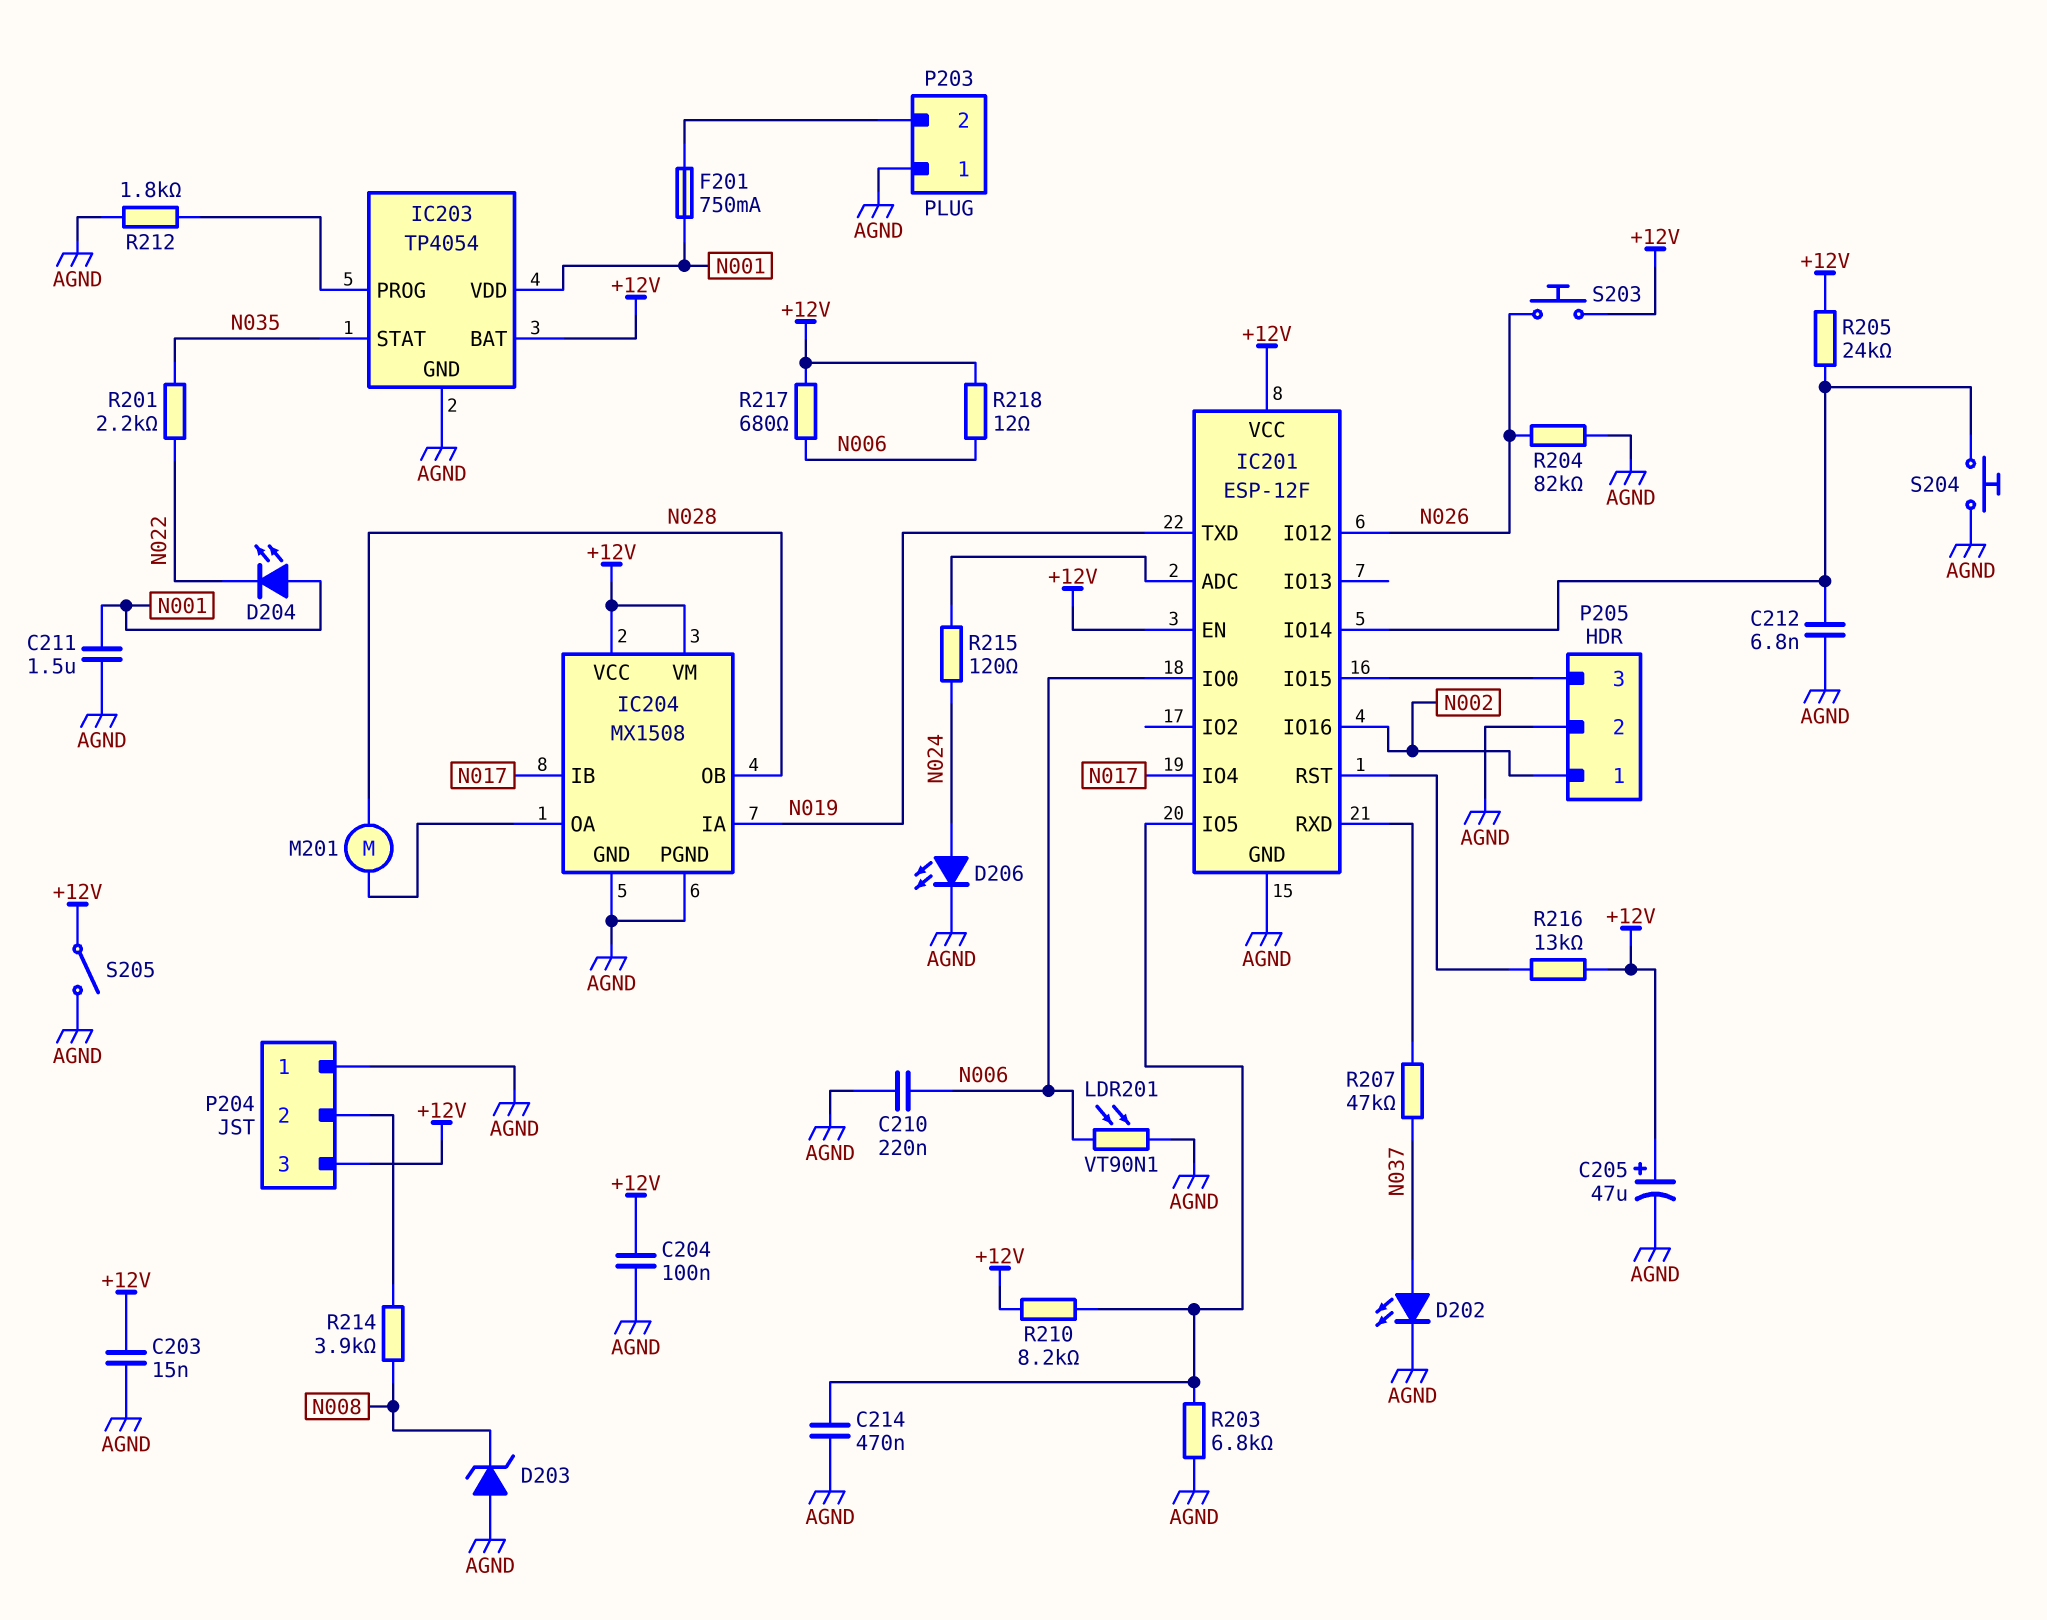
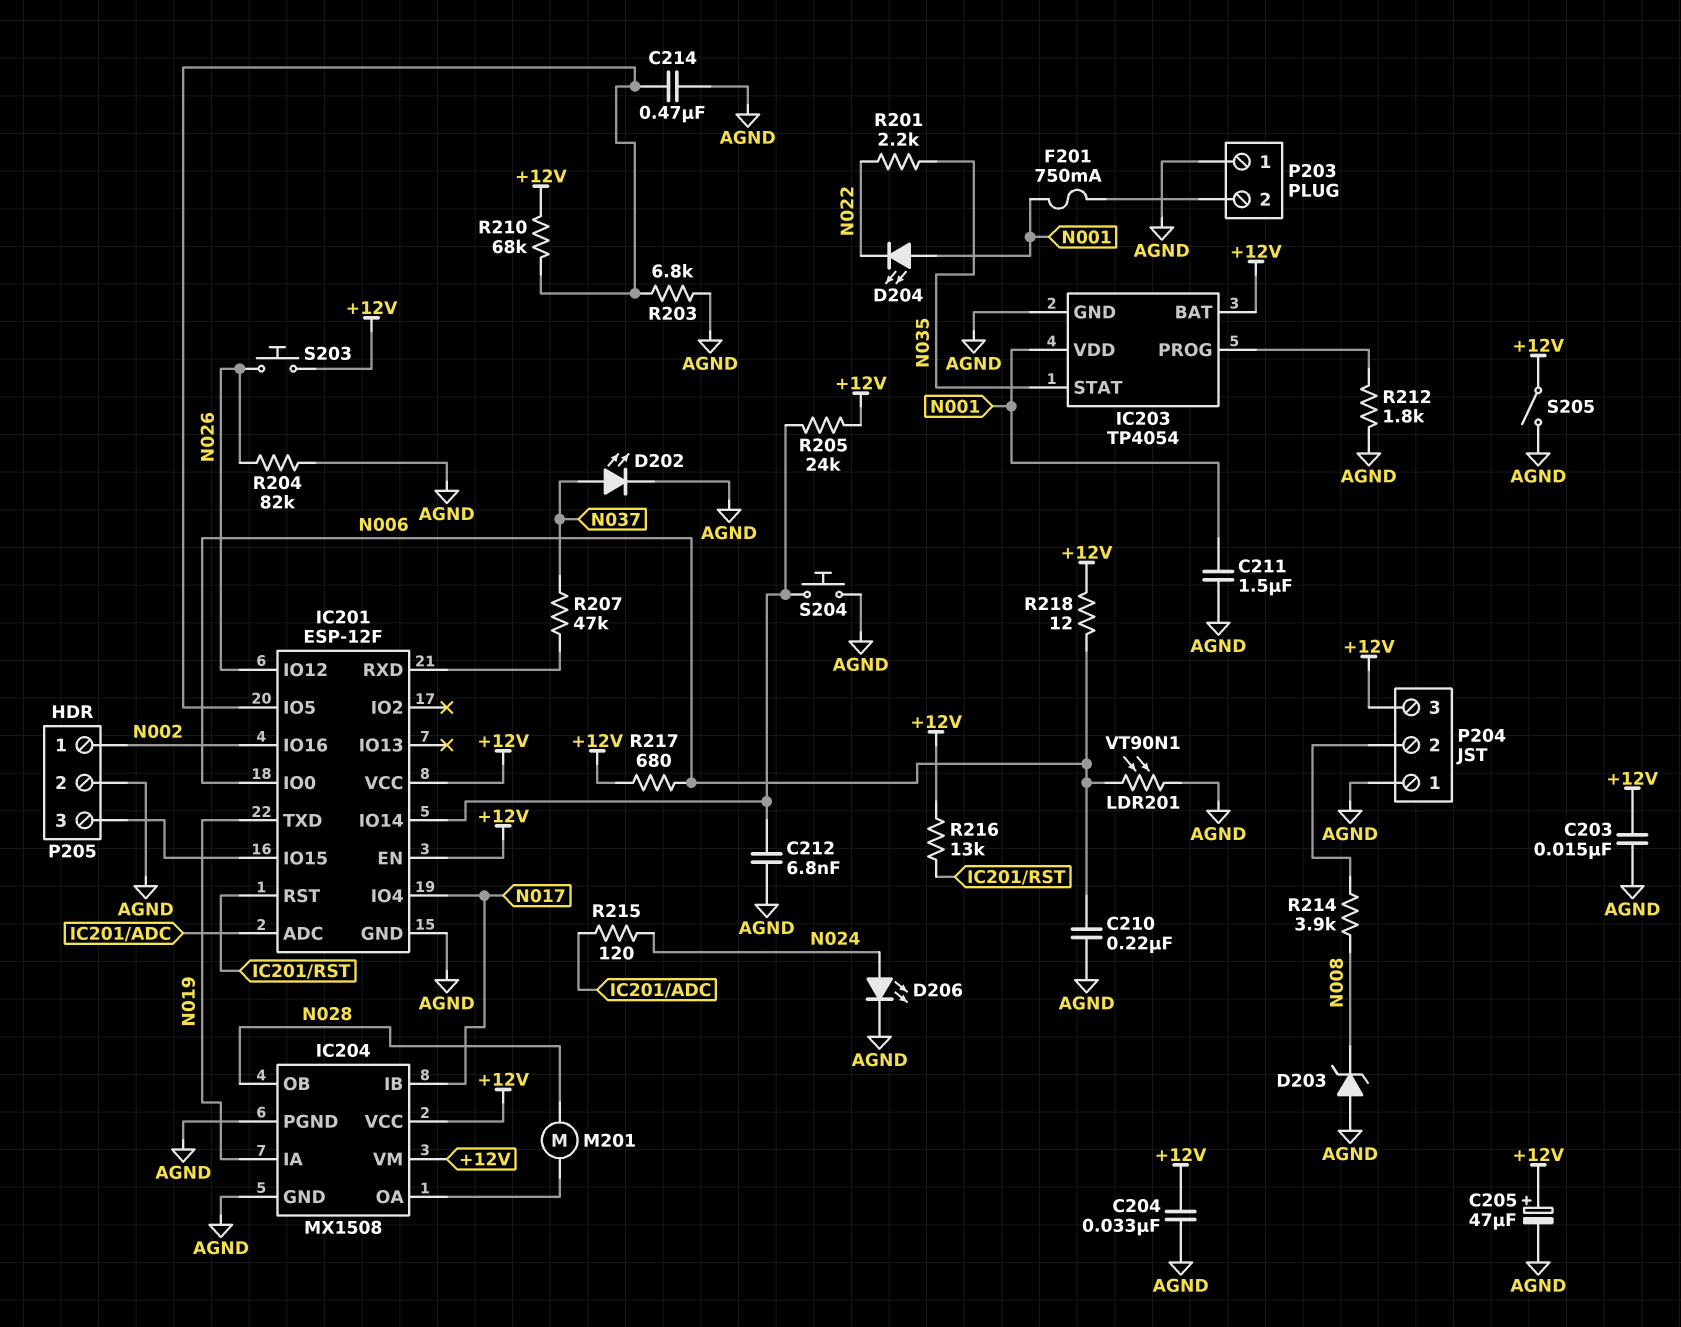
C204: 100nF (+12V, AGND) -> 33nF (+12V, AGND)
R210: 8.2k (+12V, IC201/IO5) -> 68k (+12V, IC201/IO5)

